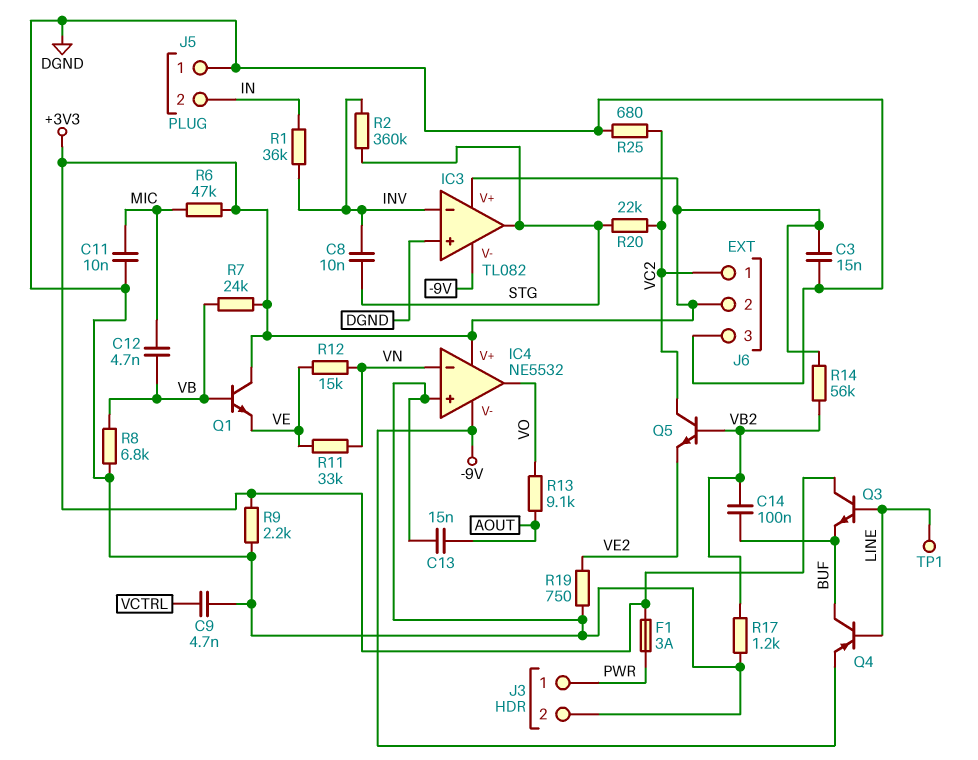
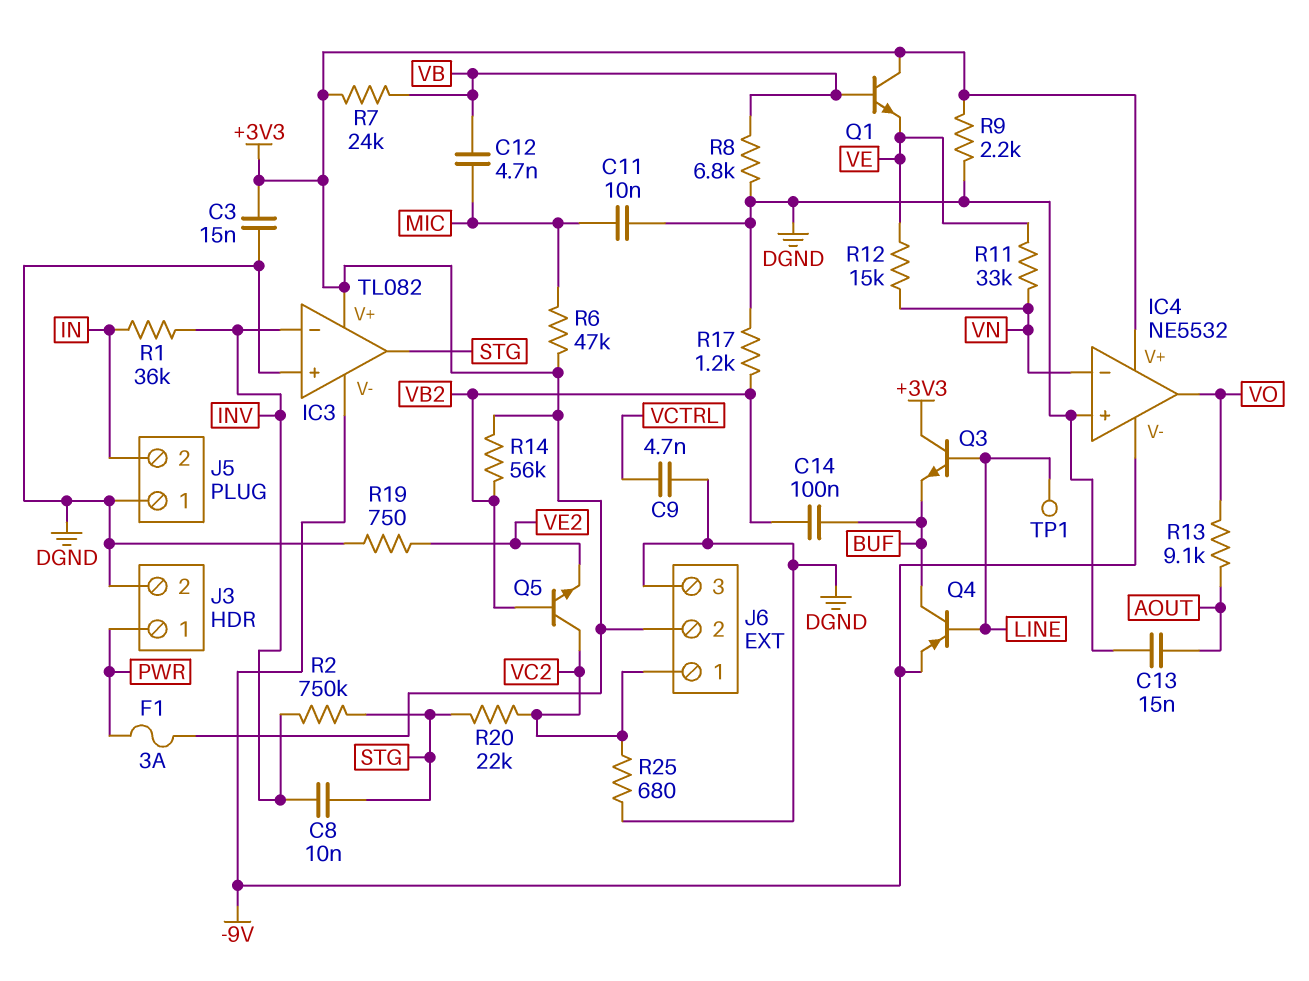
R2: 360k (INV, STG) -> 750k (INV, STG)

